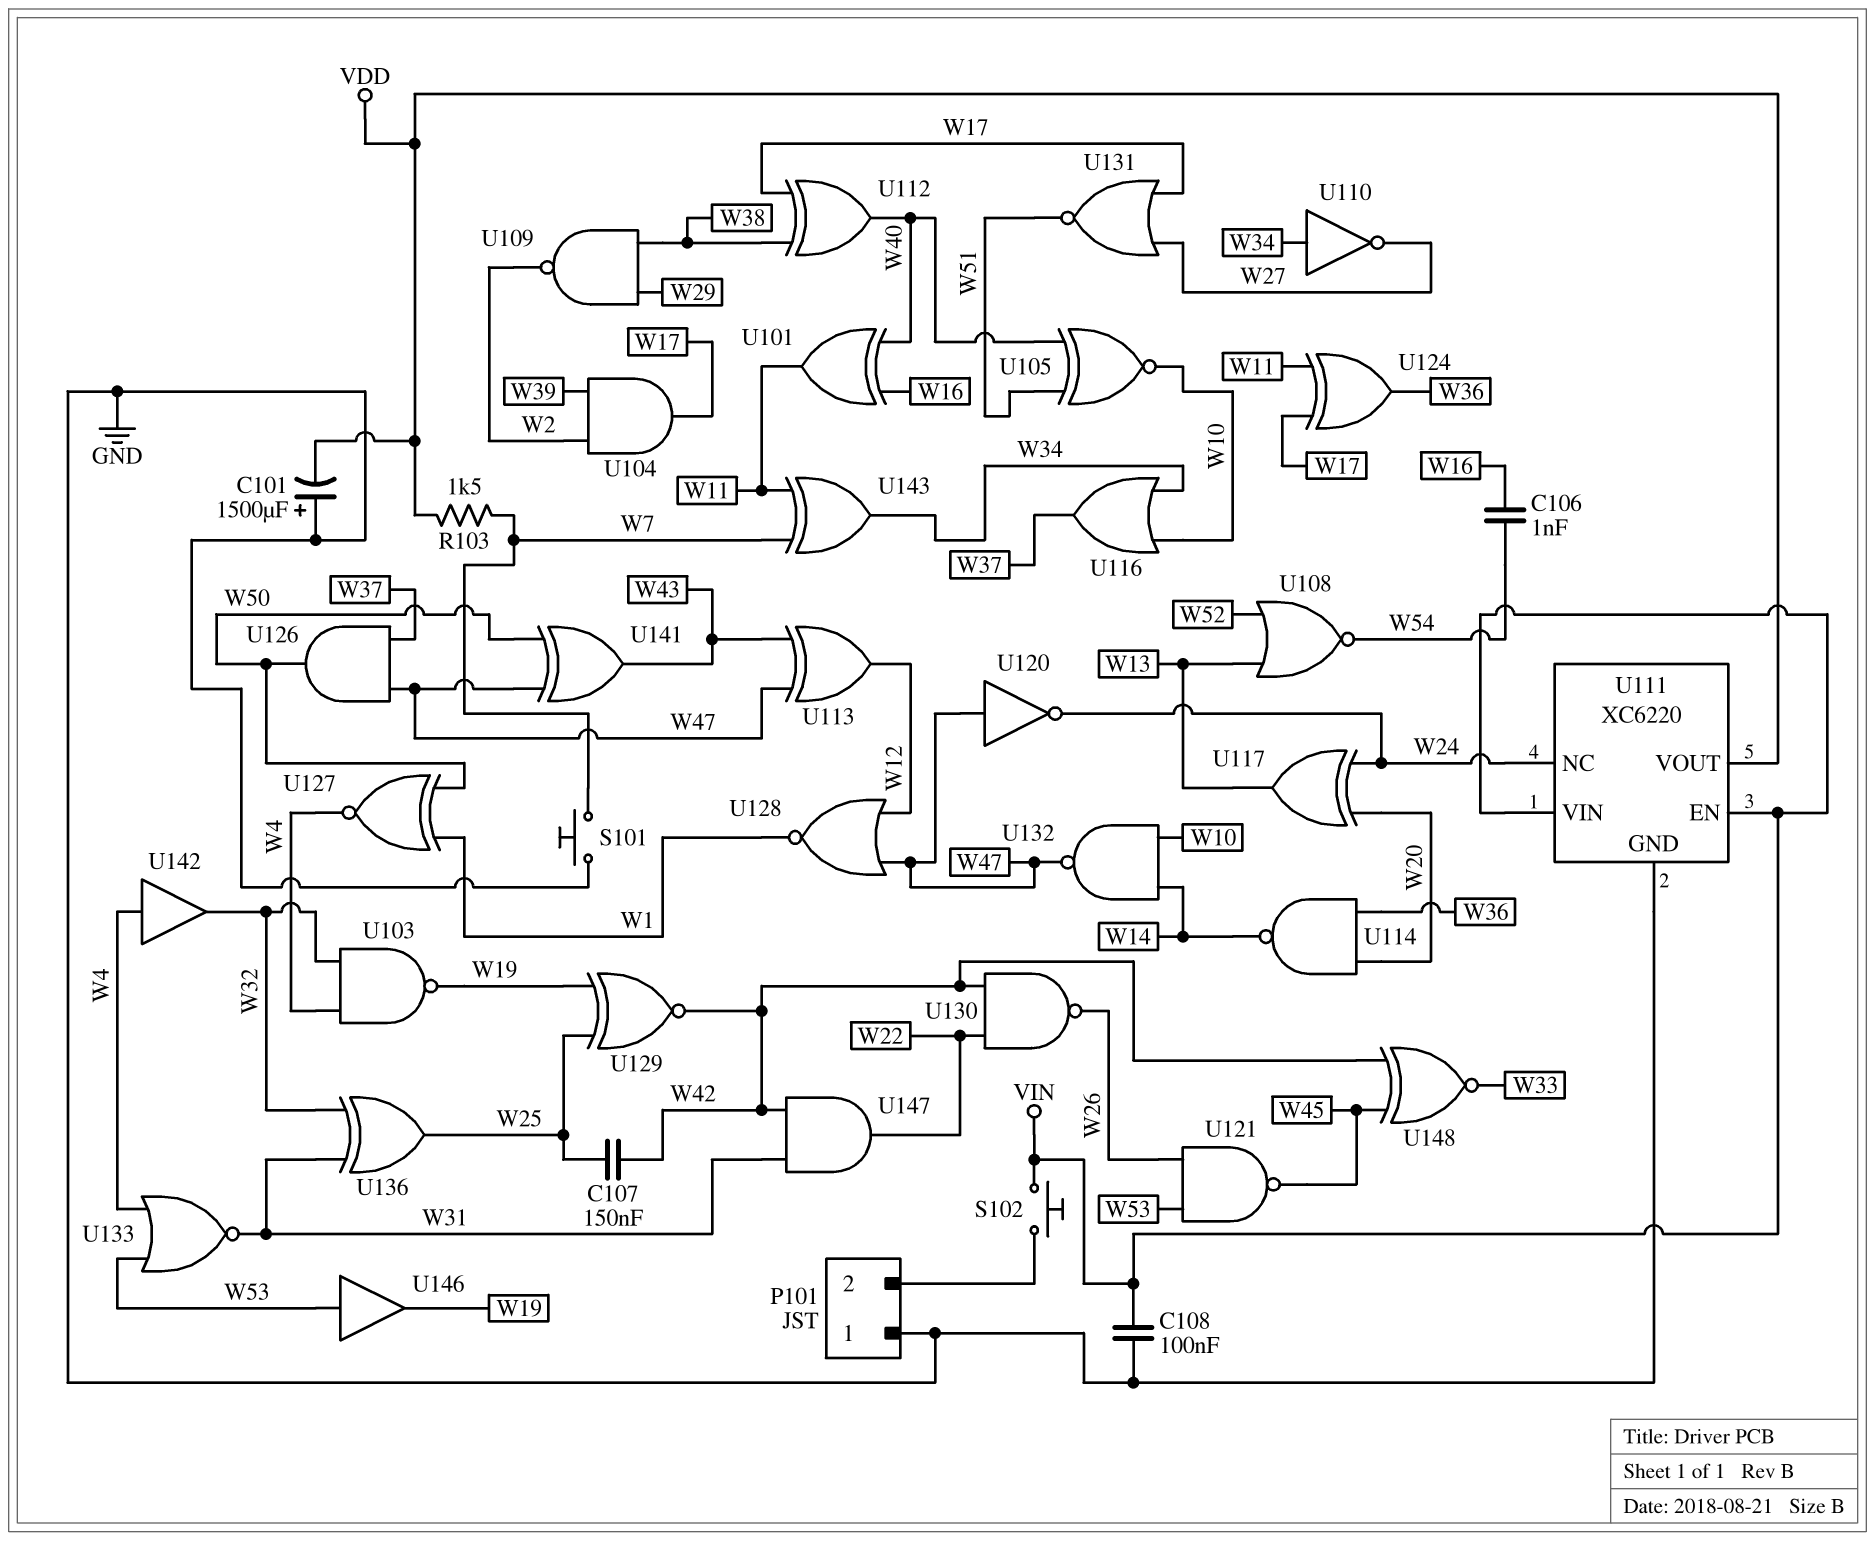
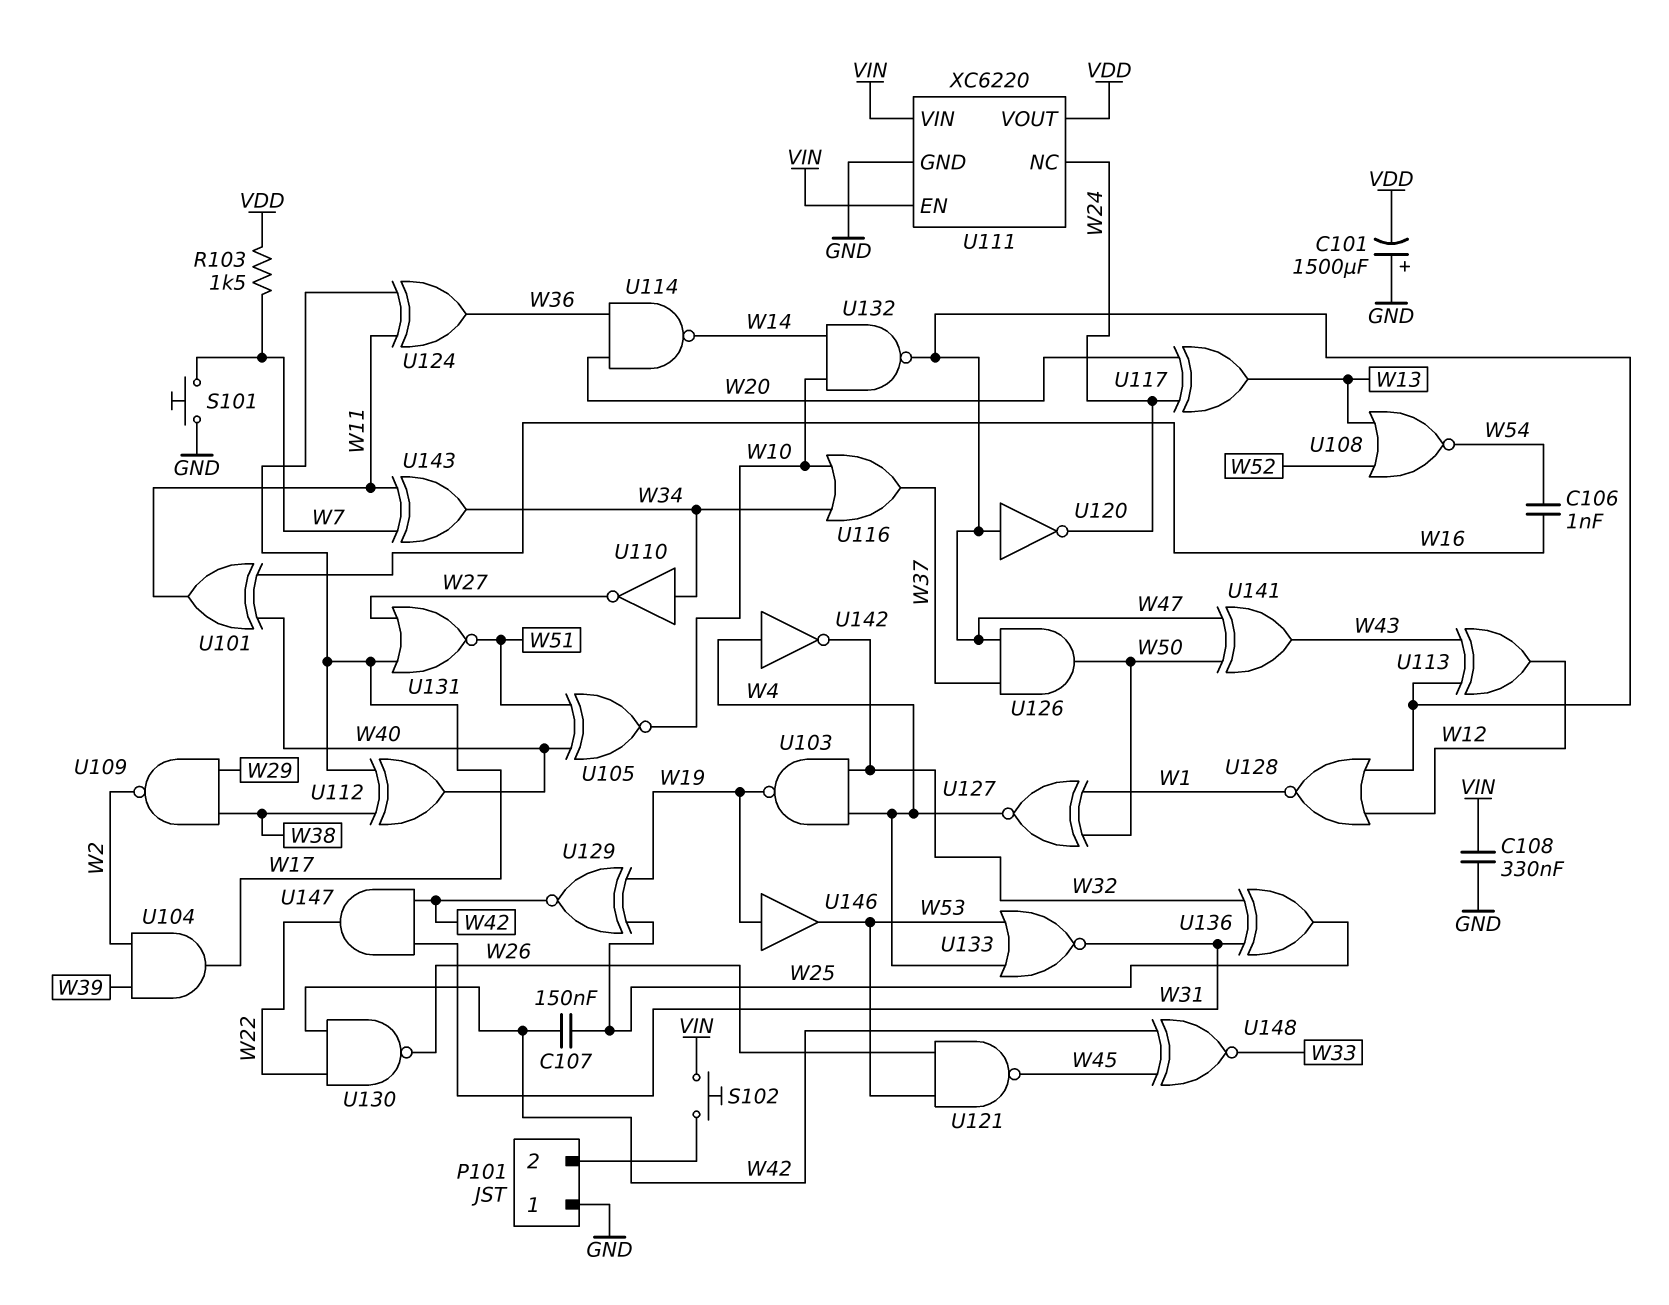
C108: 100nF (GND, VIN) -> 330nF (GND, VIN)
U142: buffer (in W4, out W32) -> NOT (in W4, out W32)
U146: buffer (in W53, out W19) -> buffer (in W19, out W53)

